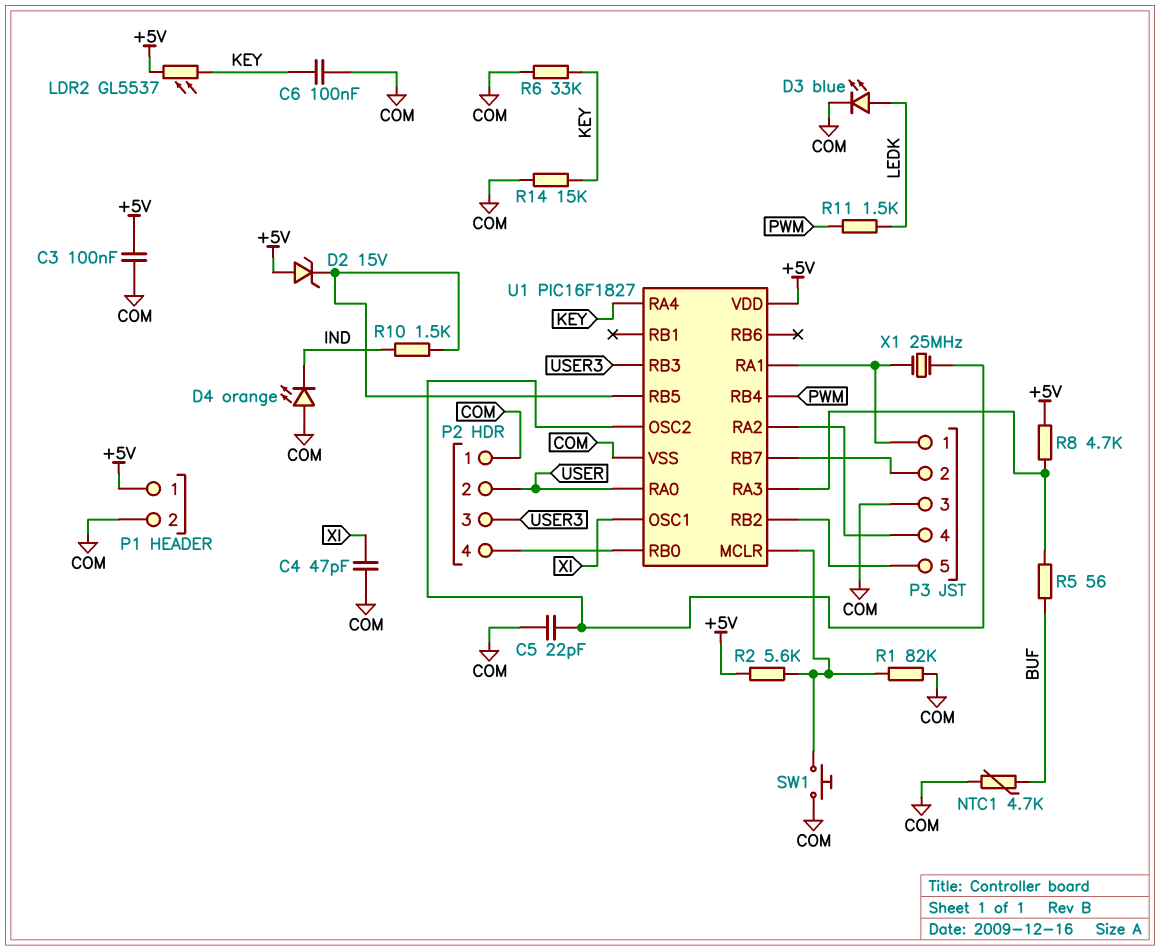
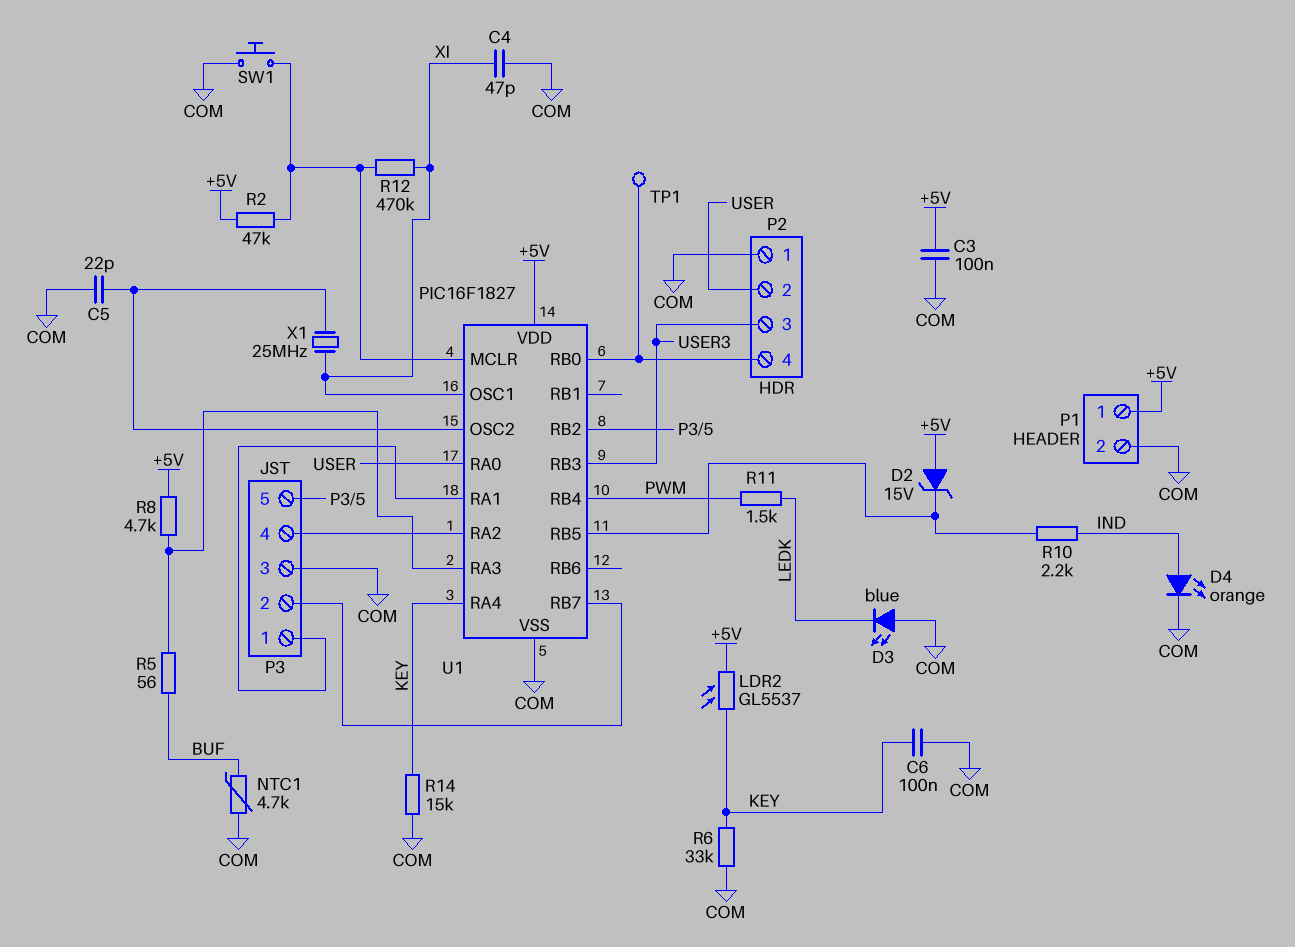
D3: LED blue (A LEDK, K COM) -> LED blue (A COM, K LEDK)
D4: LED orange (A COM, K IND) -> LED orange (A IND, K COM)
R1: 82k (COM, U1/MCLR) -> none
R2: 5.6k (+5V, U1/MCLR) -> 47k (+5V, U1/MCLR)
R10: 1.5k (IND, U1/RB5) -> 2.2k (IND, U1/RB5)
R12: none -> 470k (U1/MCLR, XI)
TP1: none -> test point (P2/4)
X1: 25MHz (P3/1, U1/OSC2) -> 25MHz (U1/OSC2, XI)

